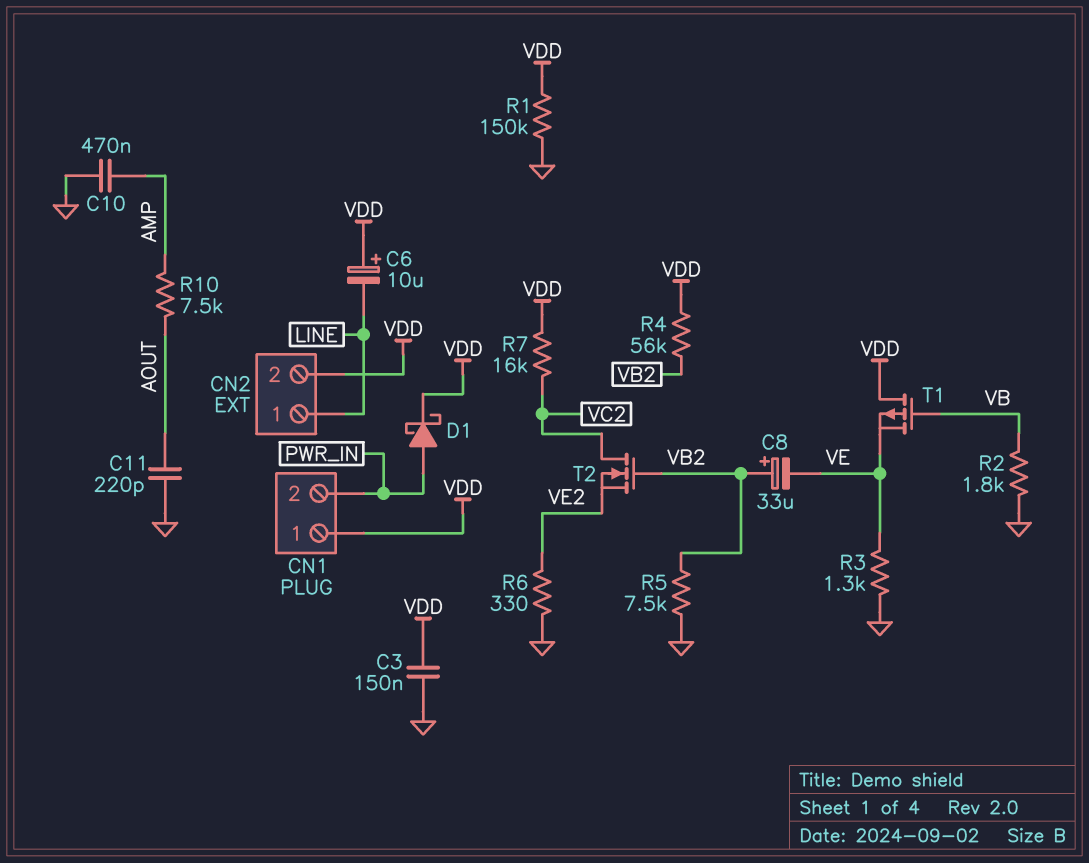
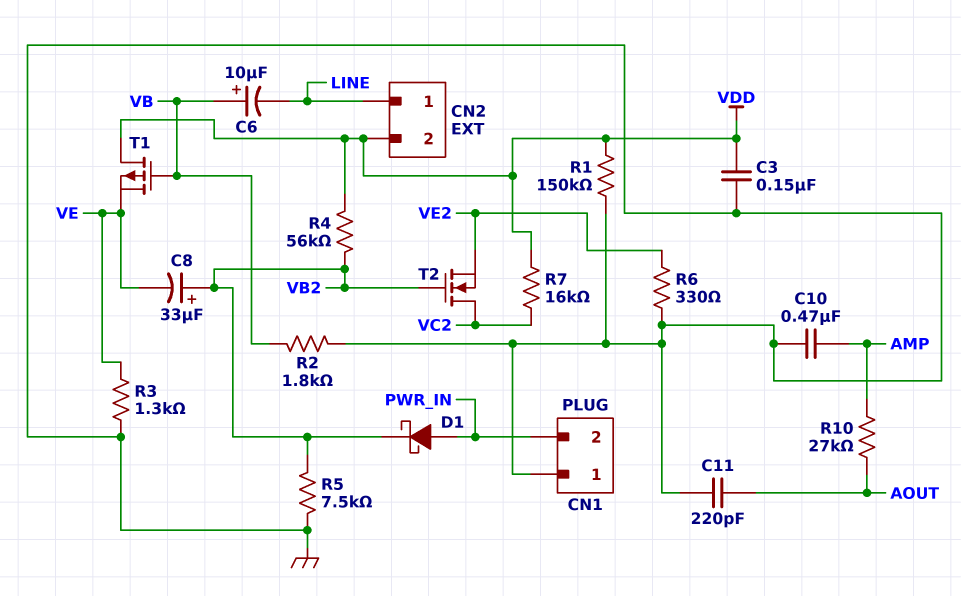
C6: 10uF (plus VDD, minus LINE) -> 10uF (plus VB, minus LINE)
CN1 pin 1: VDD -> GND
D1: schottky (A PWR_IN, K VDD) -> schottky (A PWR_IN, K VB2)
R10: 7.5k (AMP, AOUT) -> 27k (AMP, AOUT)

